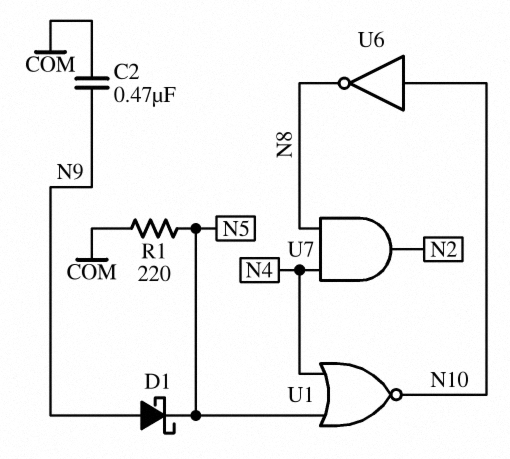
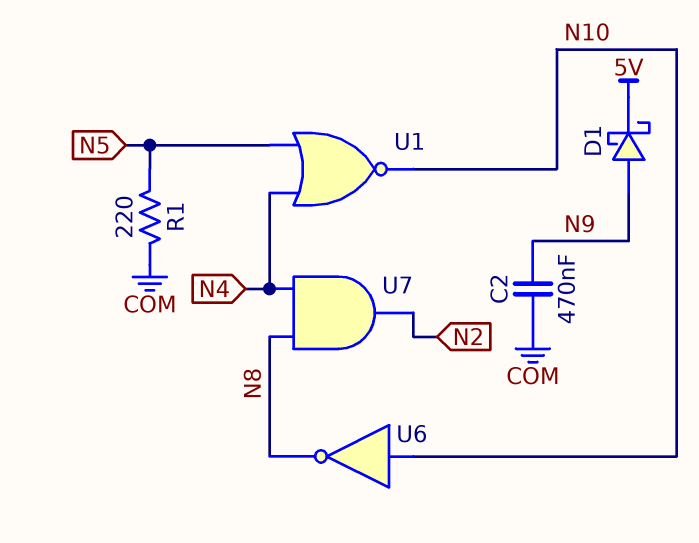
D1: schottky (A N9, K N5) -> schottky (A N9, K 5V)

